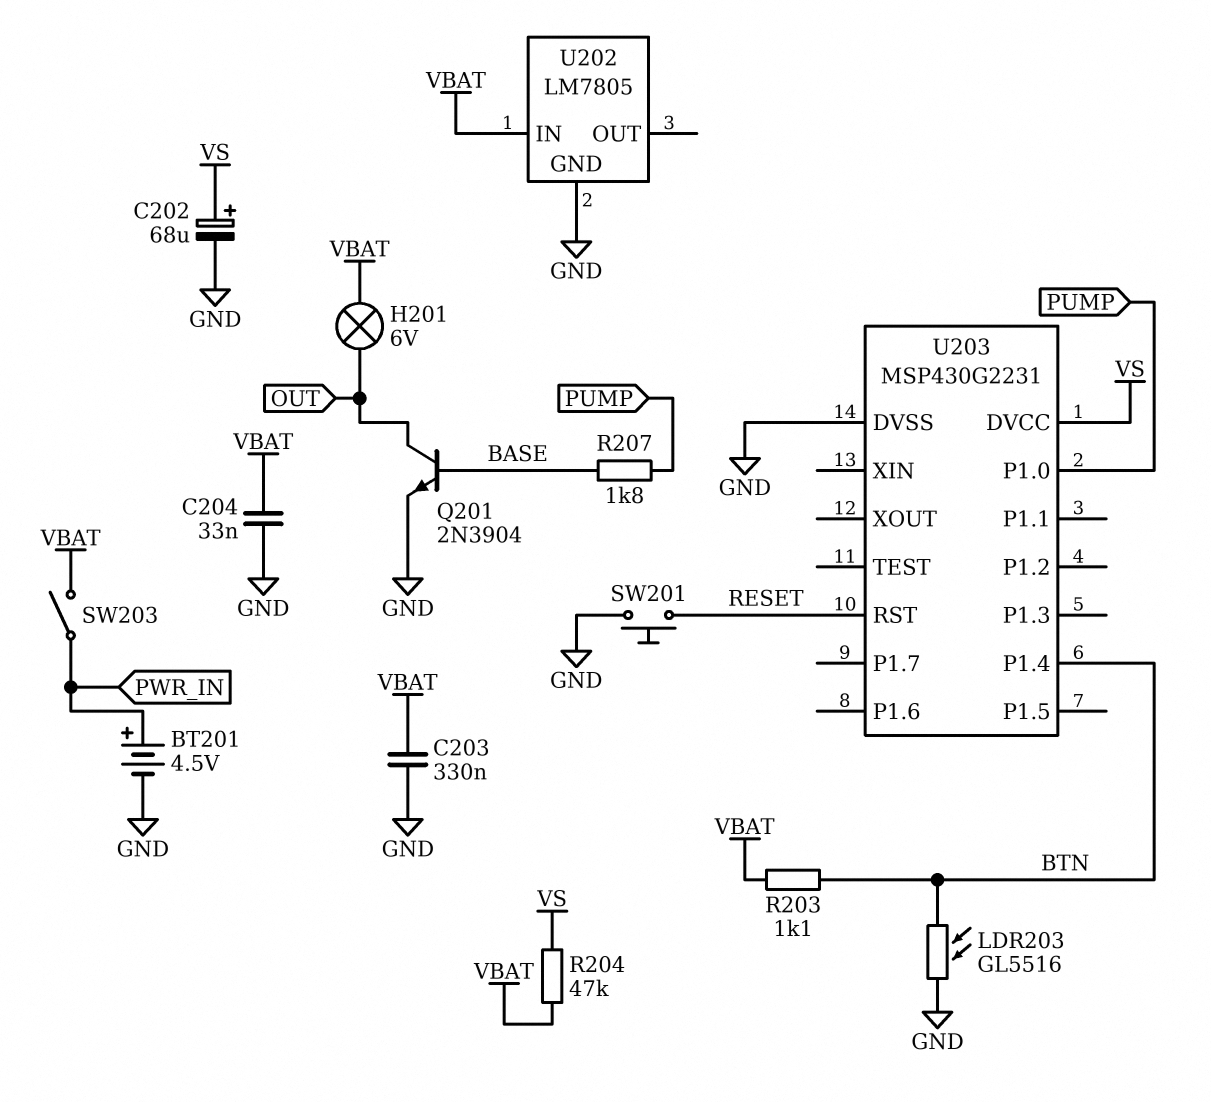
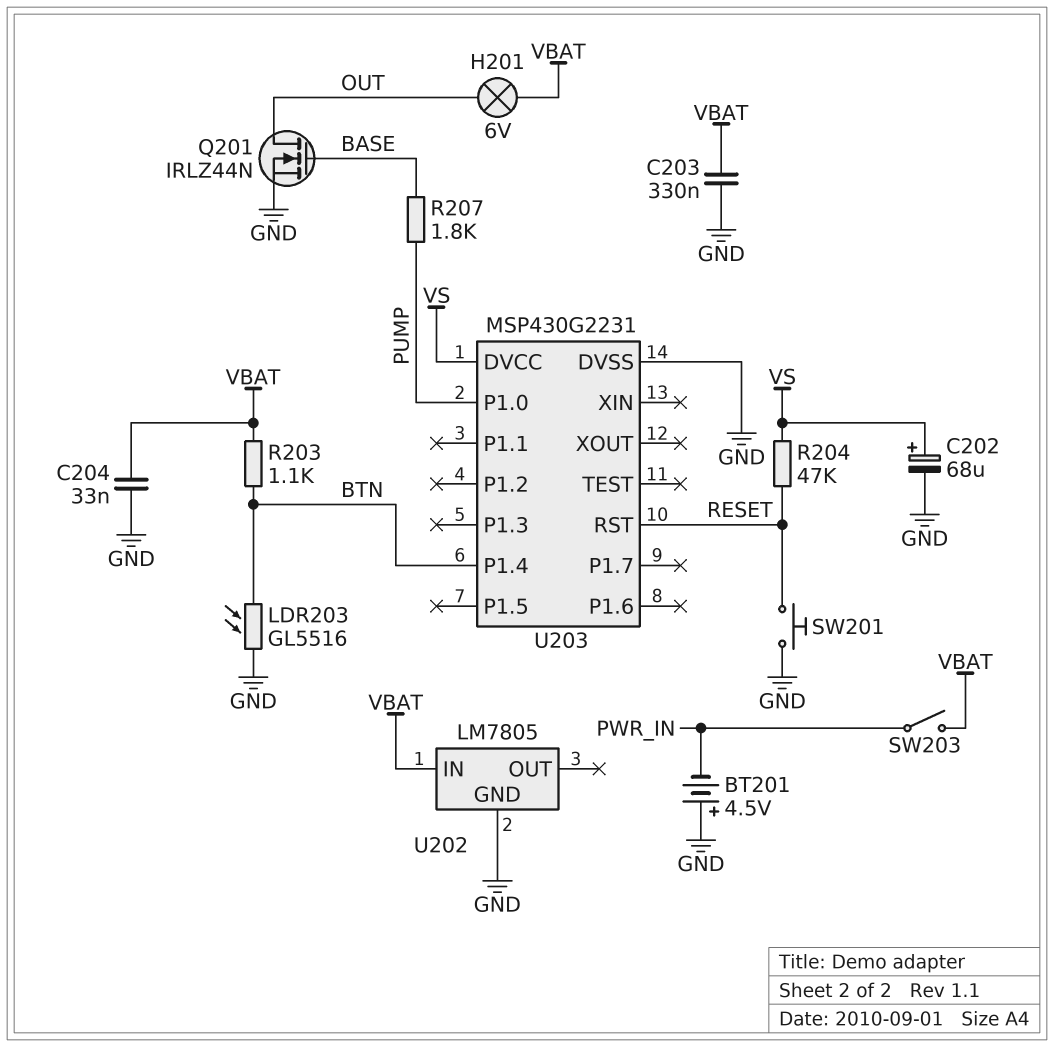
BT201: 4.5V (plus PWR_IN, minus GND) -> 4.5V (plus GND, minus PWR_IN)
Q201: NPN 2N3904 (B BASE, C OUT, E GND) -> NMOS IRLZ44N (G BASE, D OUT, S GND)
R204: 47k (VBAT, VS) -> 47k (RESET, VS)

